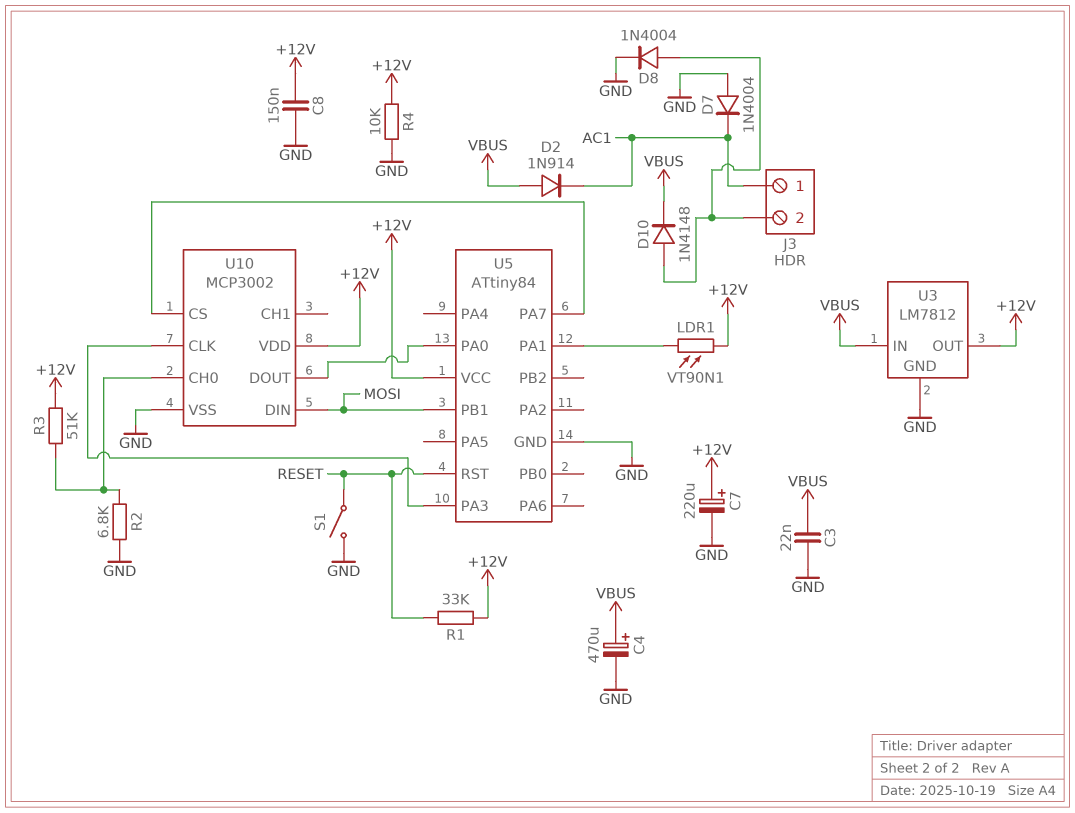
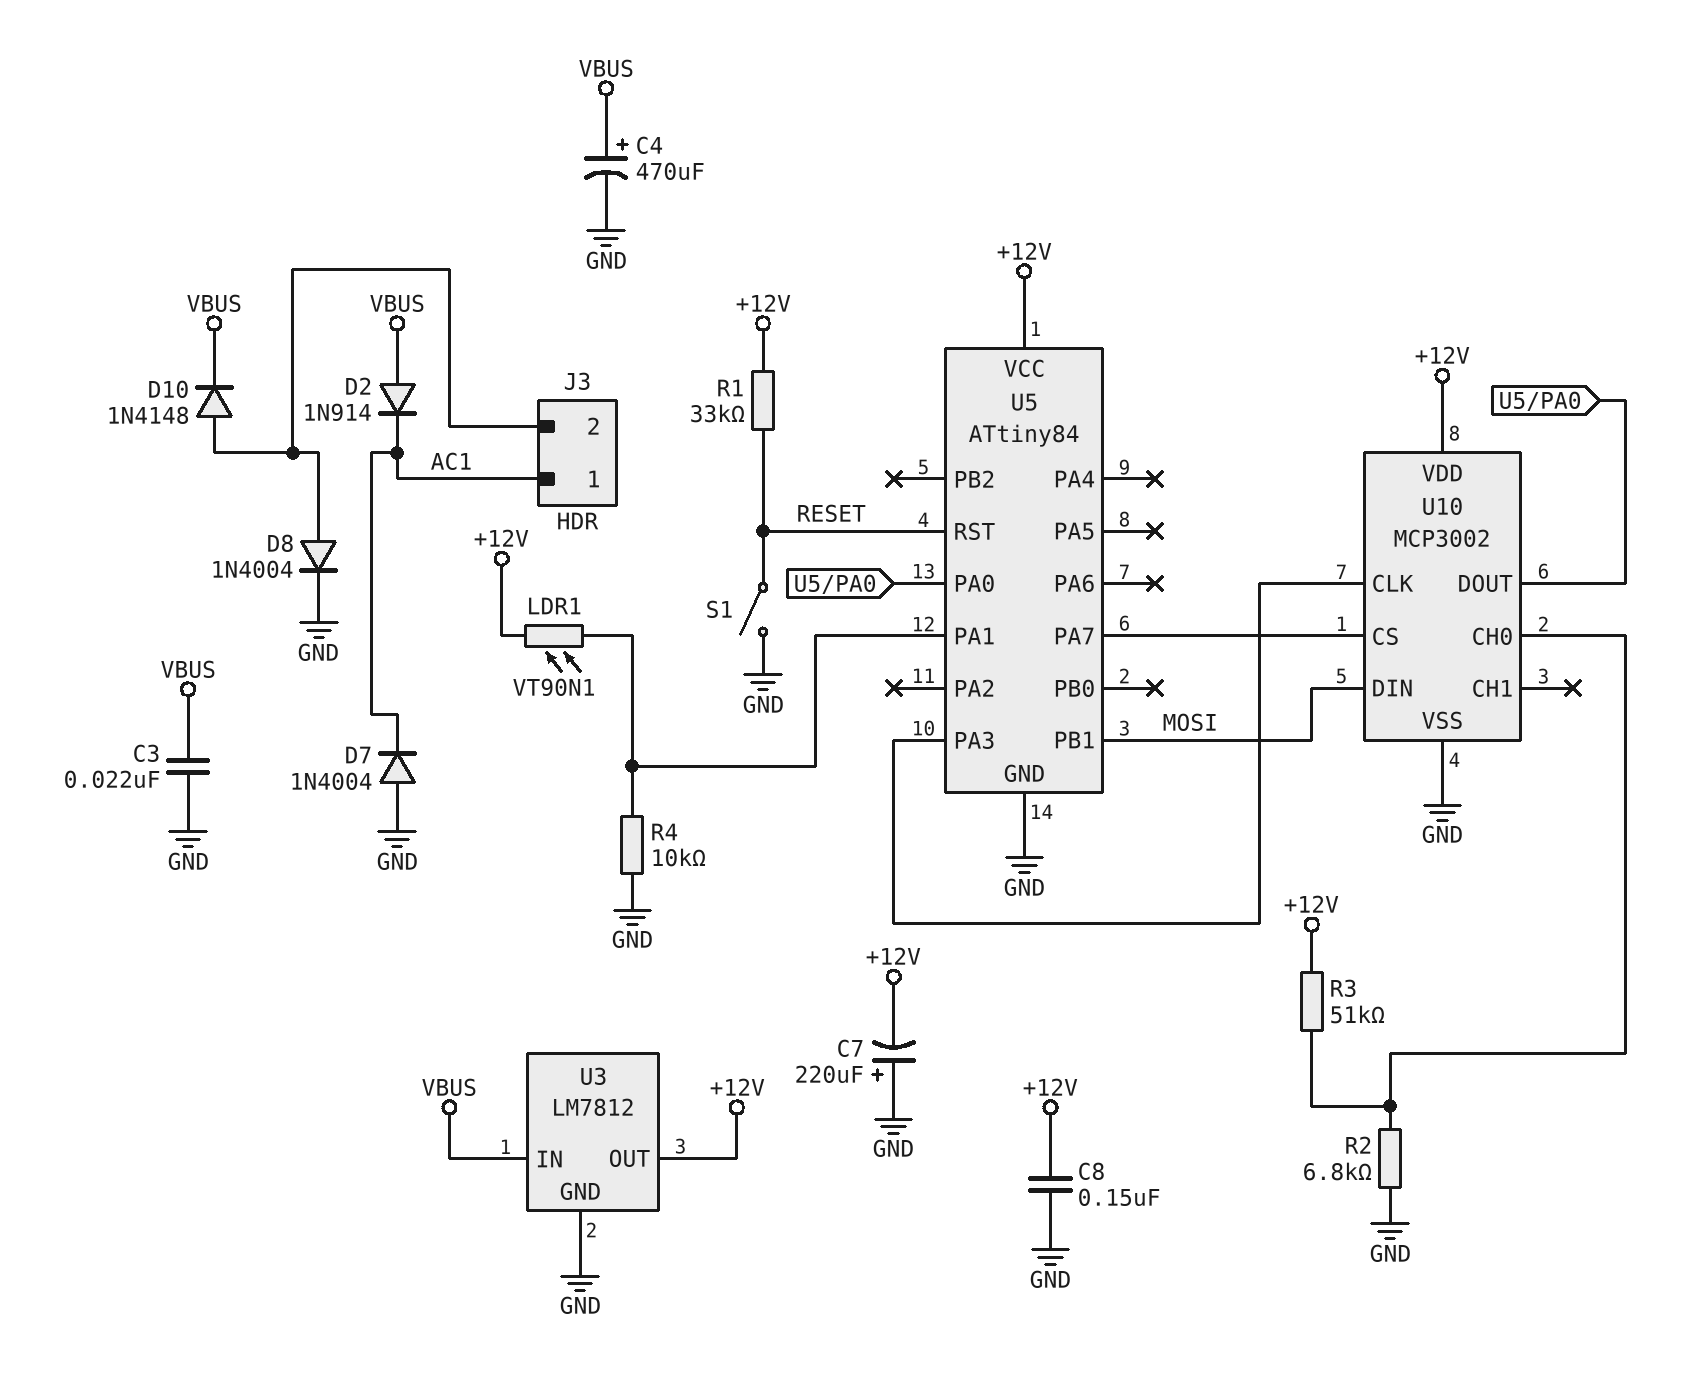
C7: 220uF (plus +12V, minus GND) -> 220uF (plus GND, minus +12V)
R4: 10k (+12V, GND) -> 10k (GND, U5/PA1)

